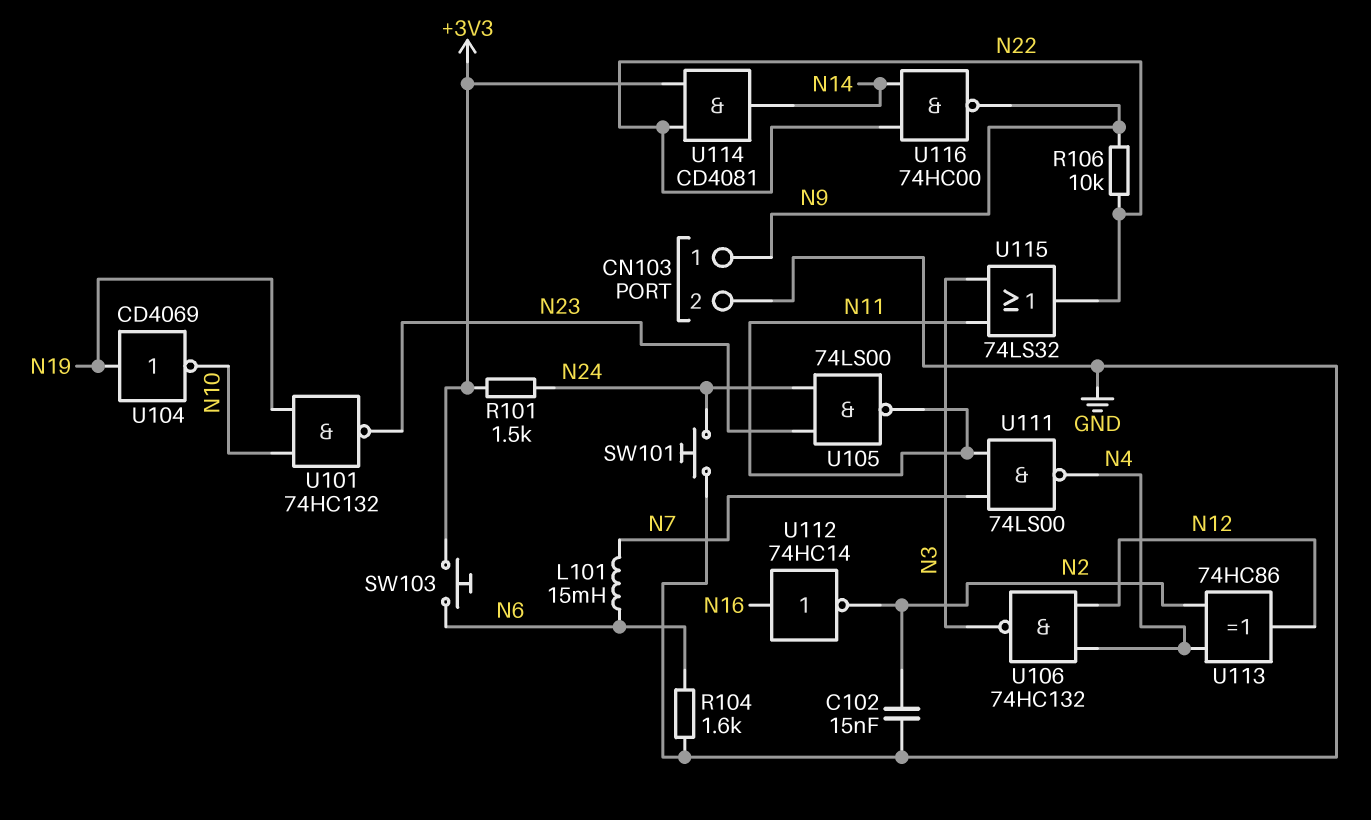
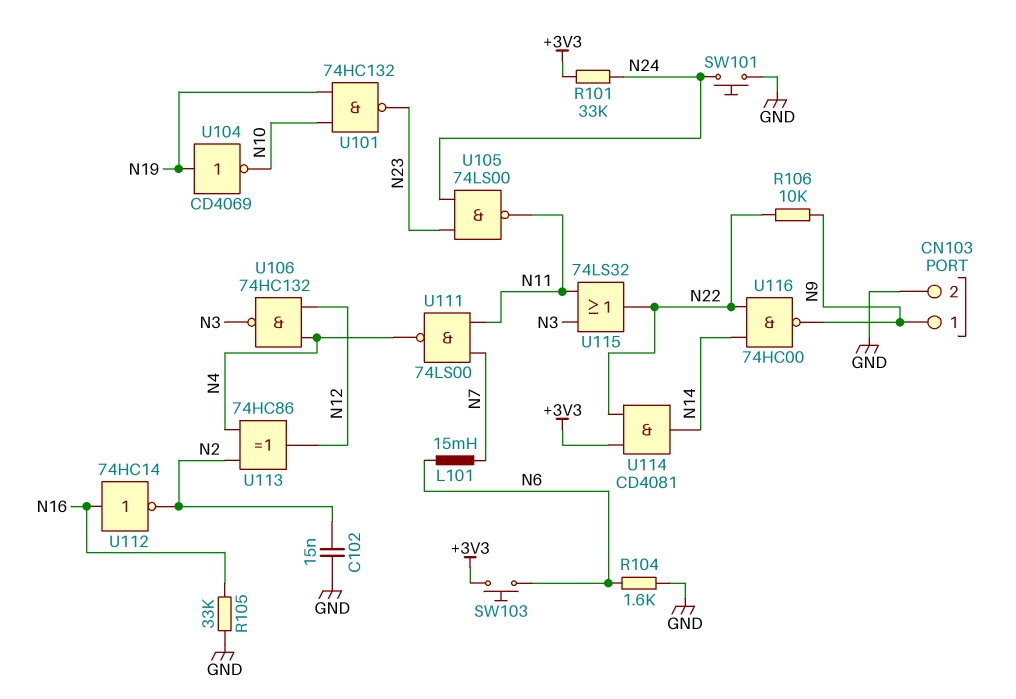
R101: 1.5k (+3V3, N24) -> 33k (+3V3, N24)
R105: none -> 33k (GND, N16)

